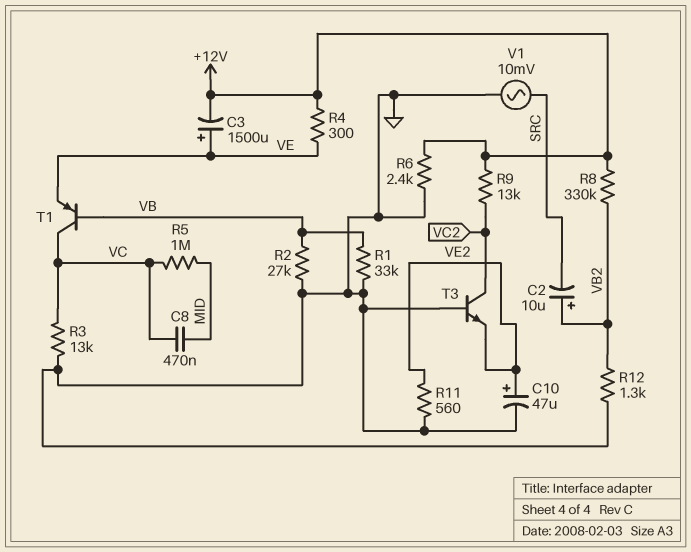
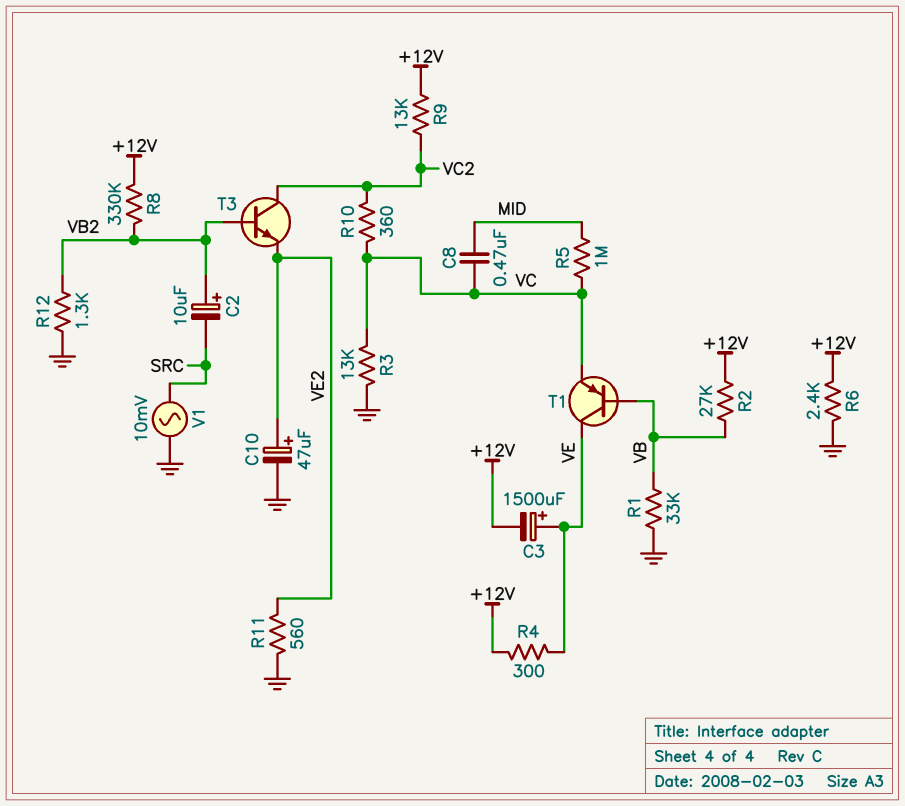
R2: 27k (GND, VB) -> 27k (+12V, VB)
R10: none -> 360 (VC, VC2)
T1: PNP (B VB, C VC, E VE) -> PNP (B VB, C VE, E VC)
T3: NPN (B GND, C VC2, E VE2) -> NPN (B VB2, C VC2, E VE2)

